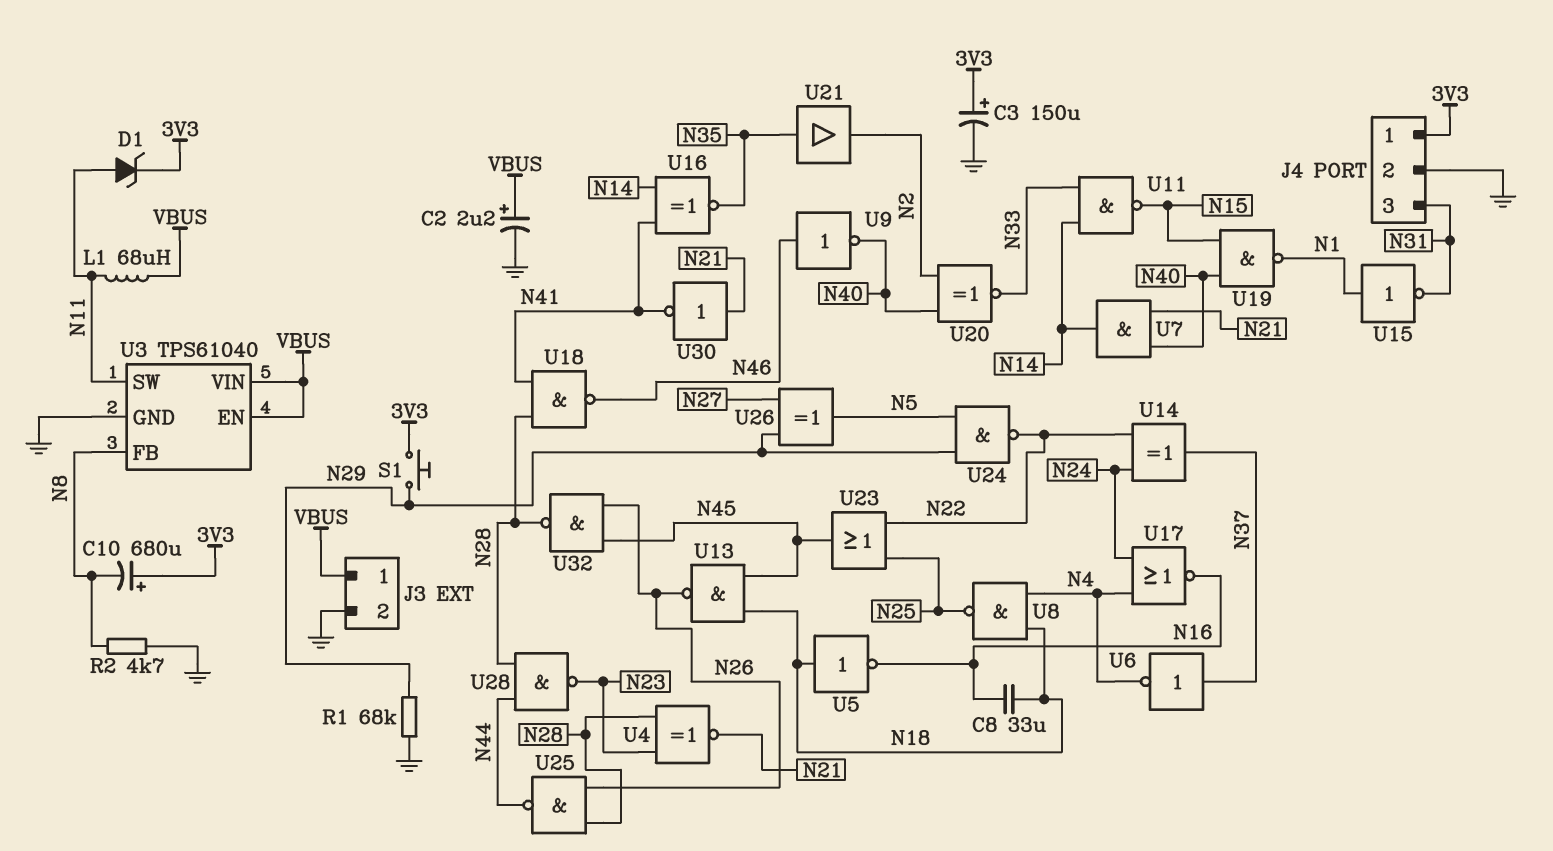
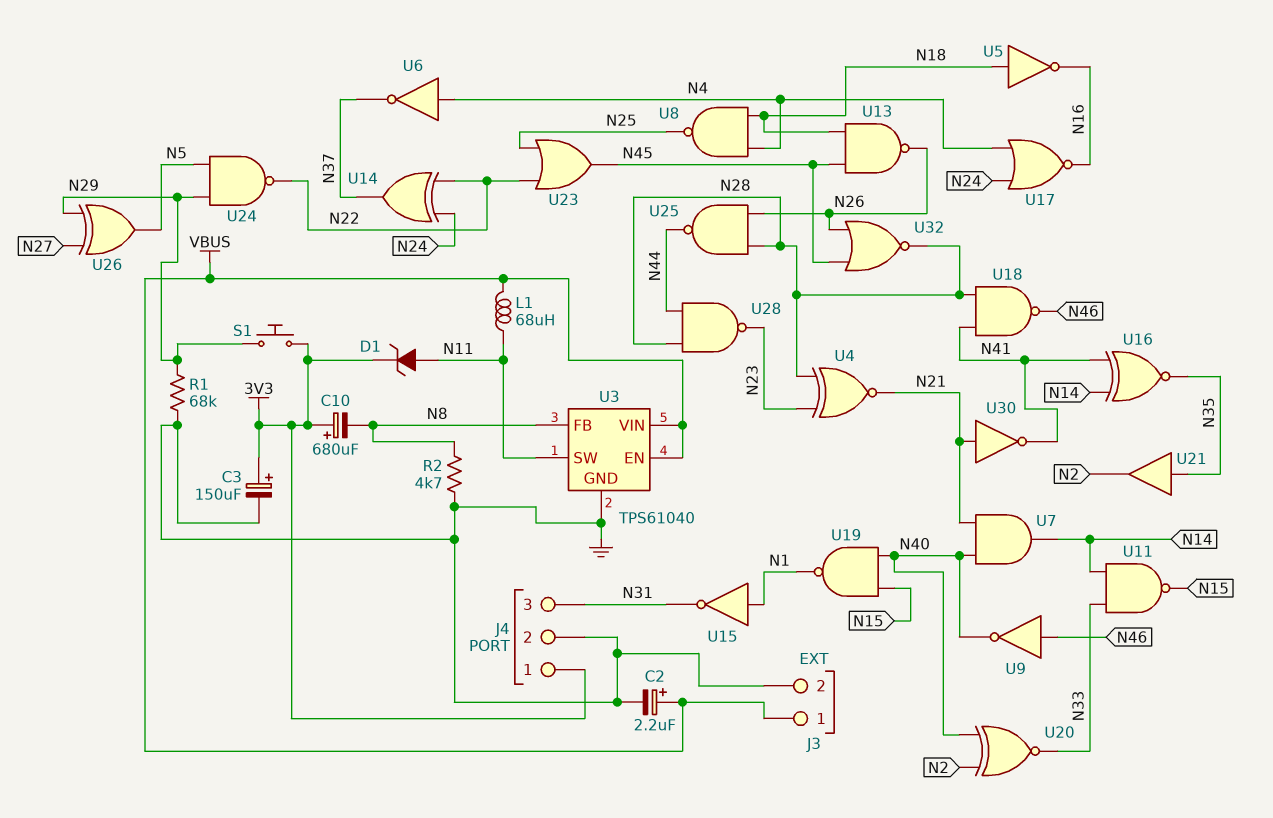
C8: 33uF (N16, N18) -> none
U6: NOT (in N37, out N4) -> NOT (in N4, out N37)
U32: NAND (in N26, in N45, out N28) -> NOR (in N26, in N45, out N28)

